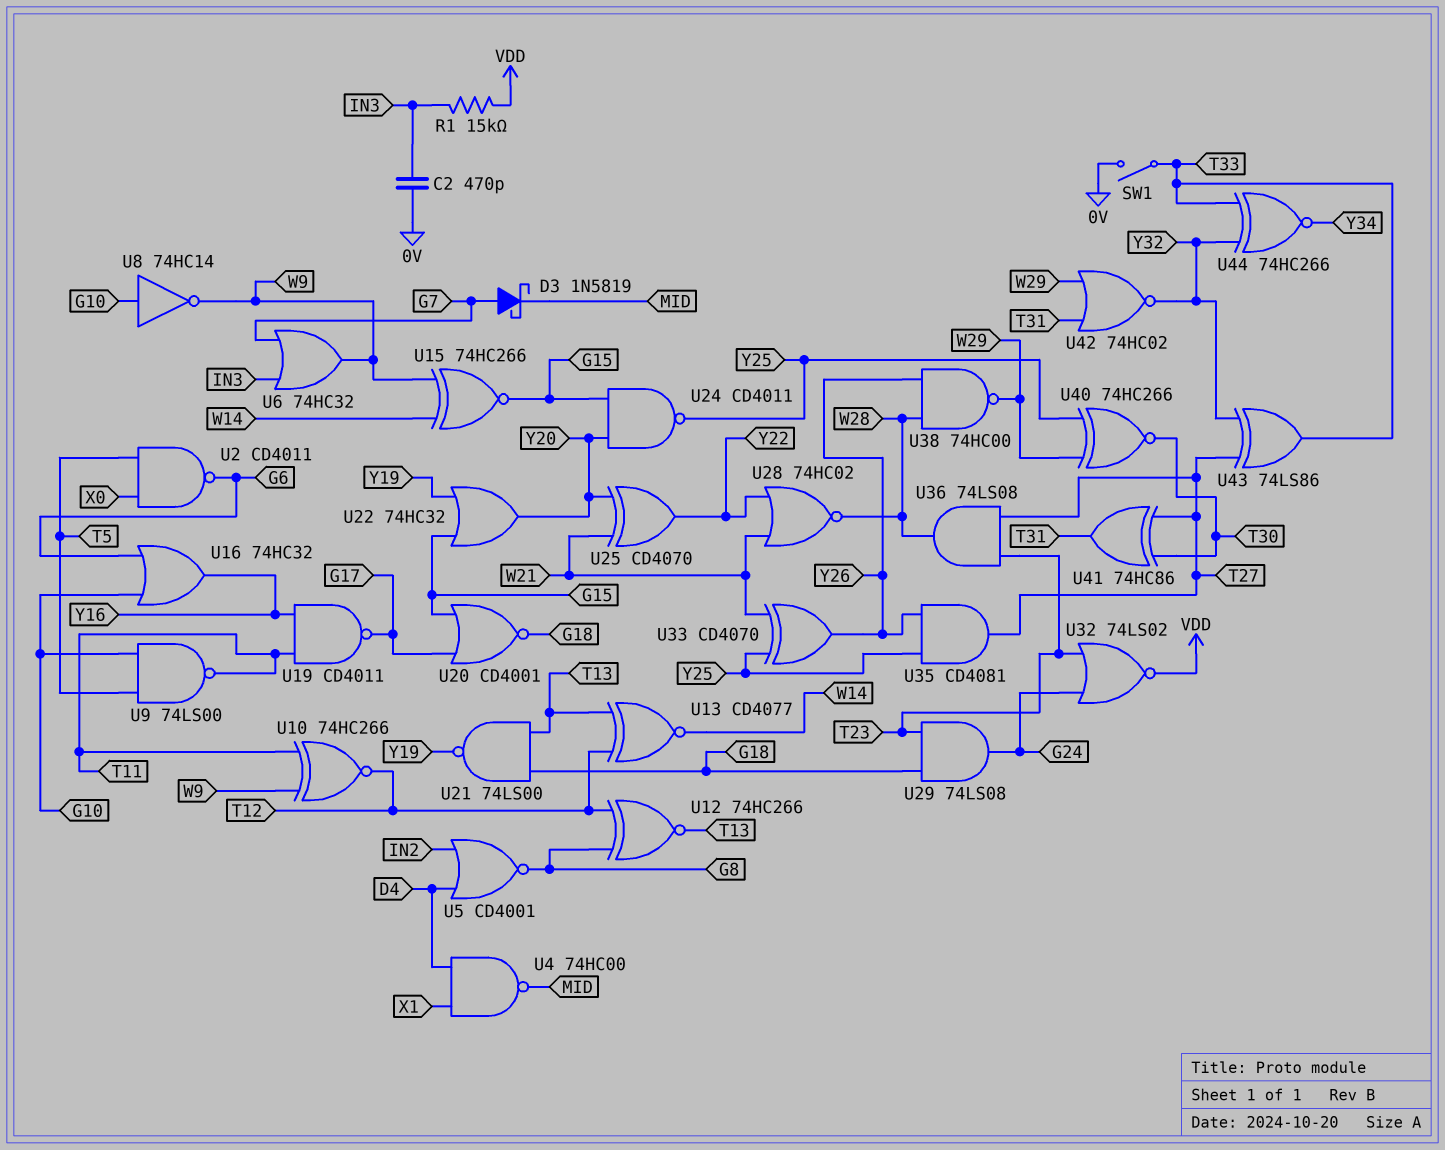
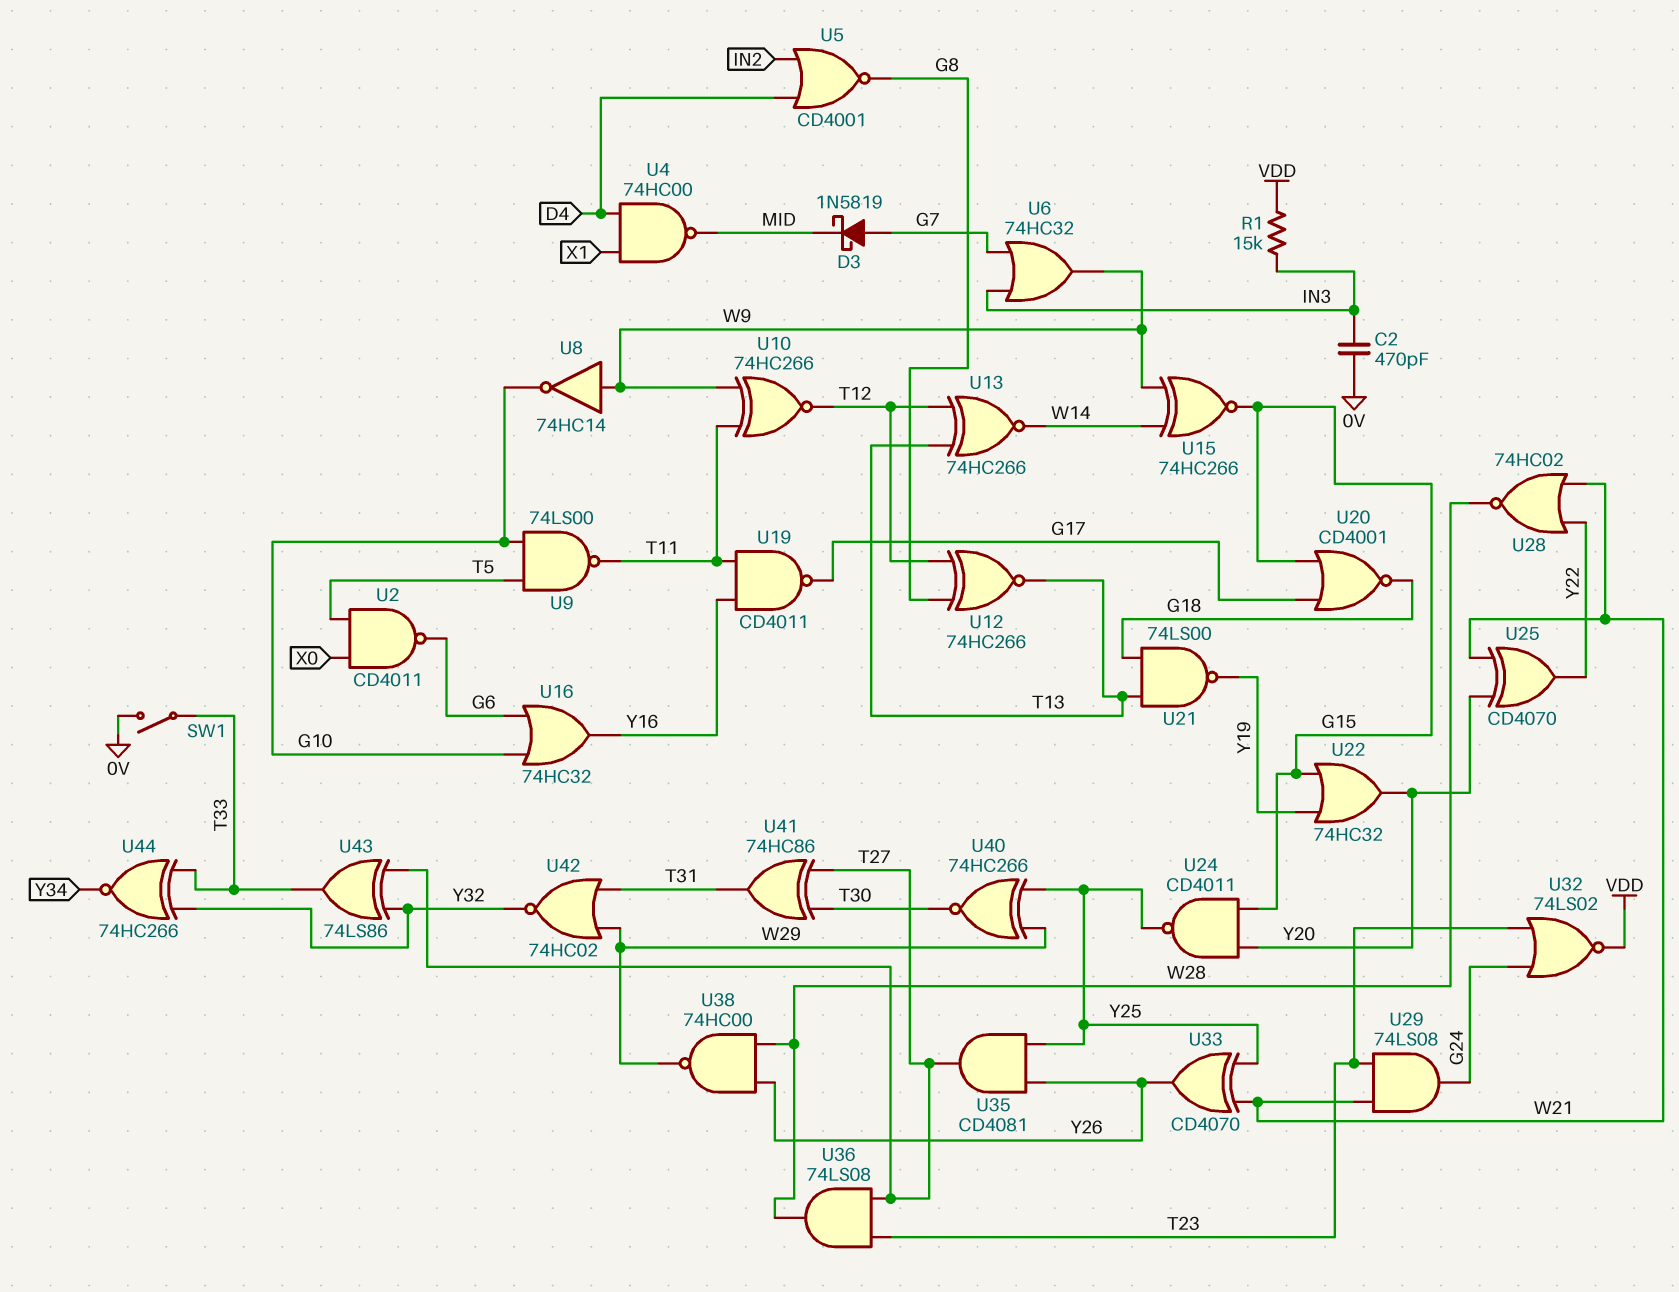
U8: NOT 74HC14 (in G10, out W9) -> NOT 74HC14 (in W9, out G10)
U13: XNOR CD4077 (in T12, in T13, out W14) -> XNOR 74HC266 (in T12, in T13, out W14)
U29: AND 74LS08 (in G18, in T23, out G24) -> AND 74LS08 (in T23, in W21, out G24)

